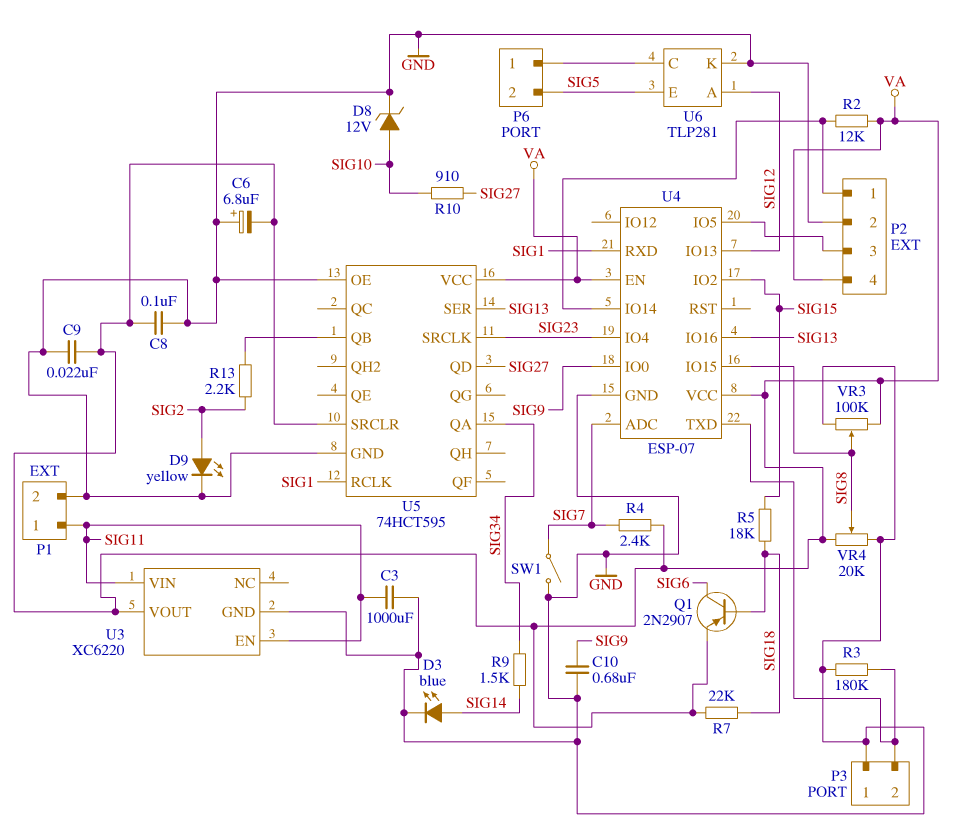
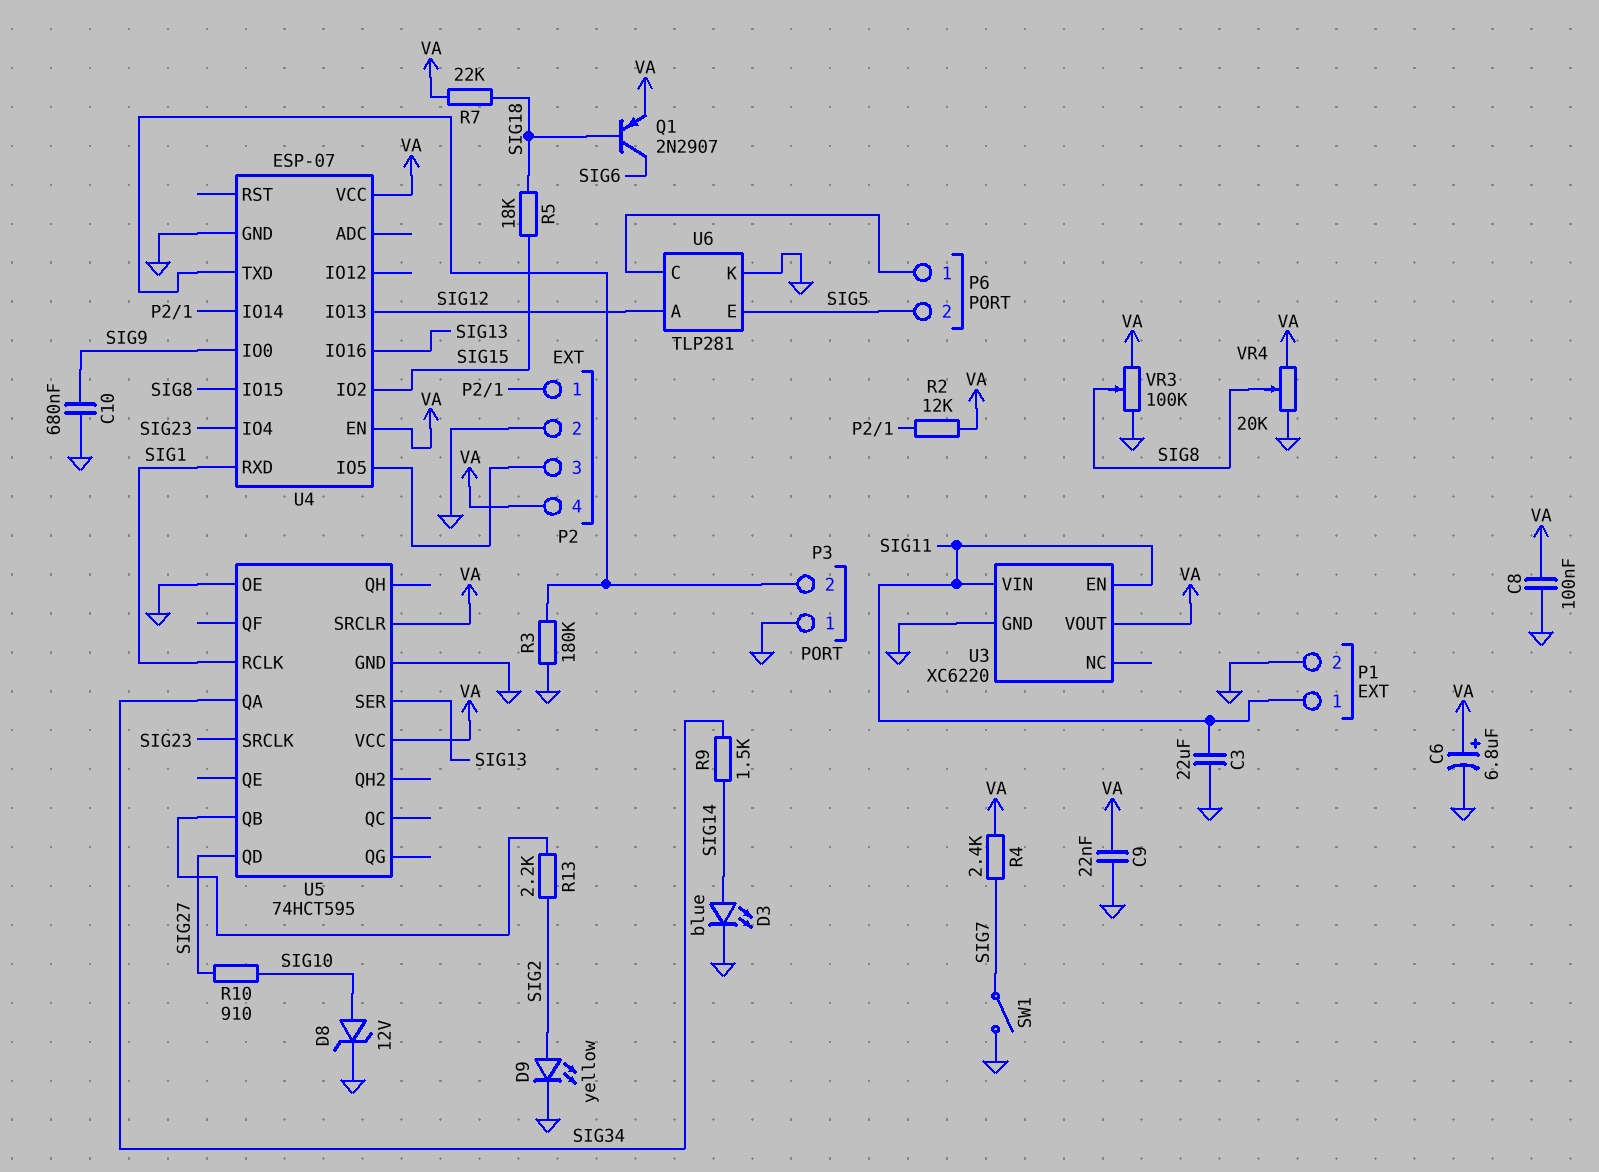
C3: 1000uF (GND, SIG11) -> 22uF (GND, SIG11)
C6: 6.8uF (plus GND, minus VA) -> 6.8uF (plus VA, minus GND)
U4 pin ADC: SIG7 -> none

